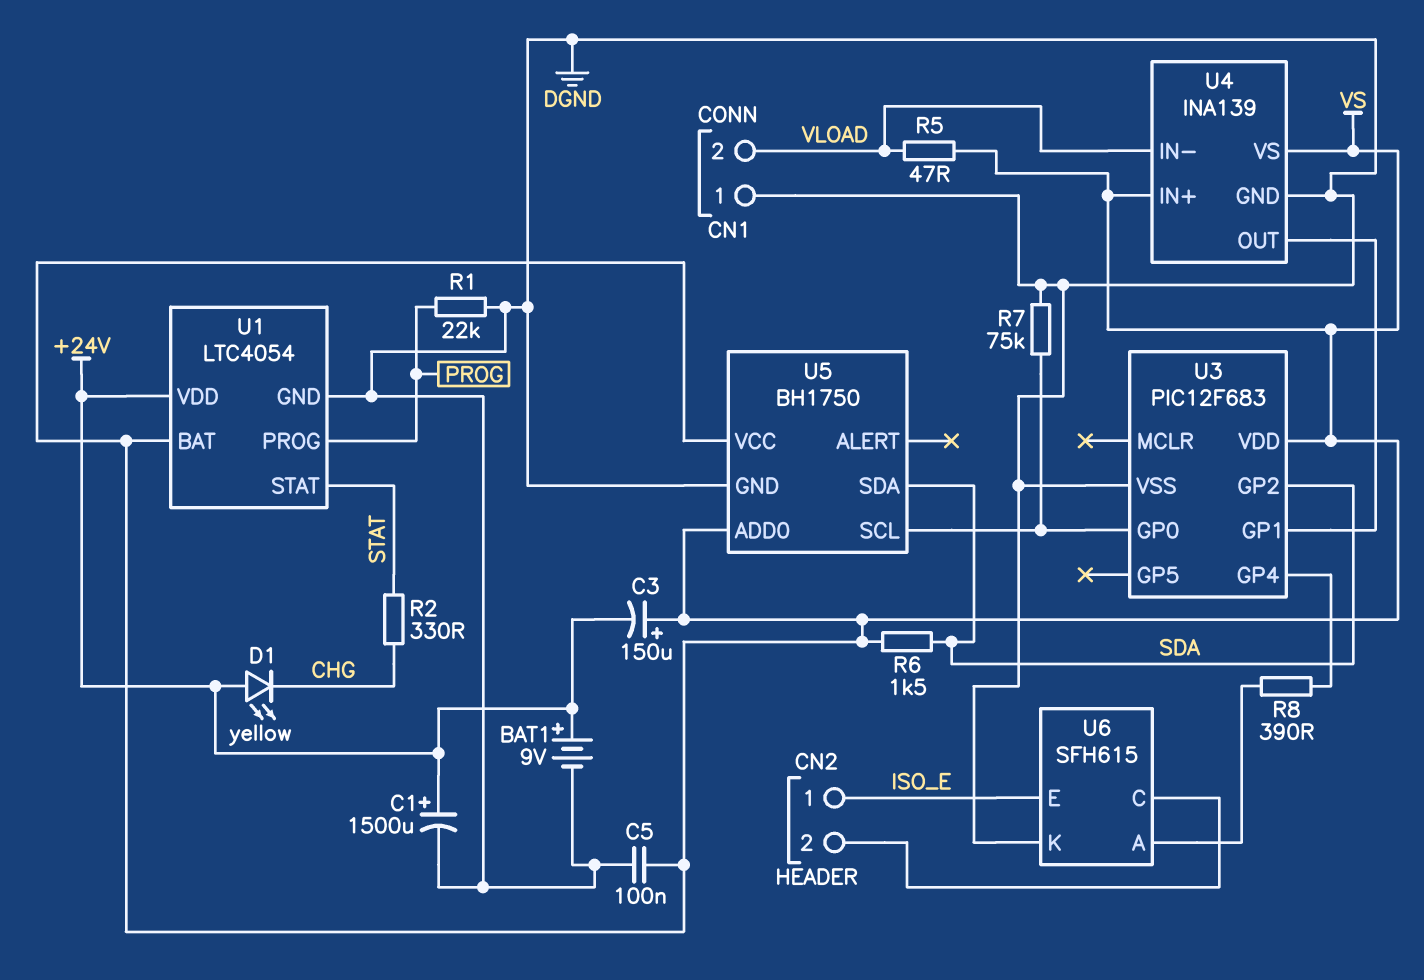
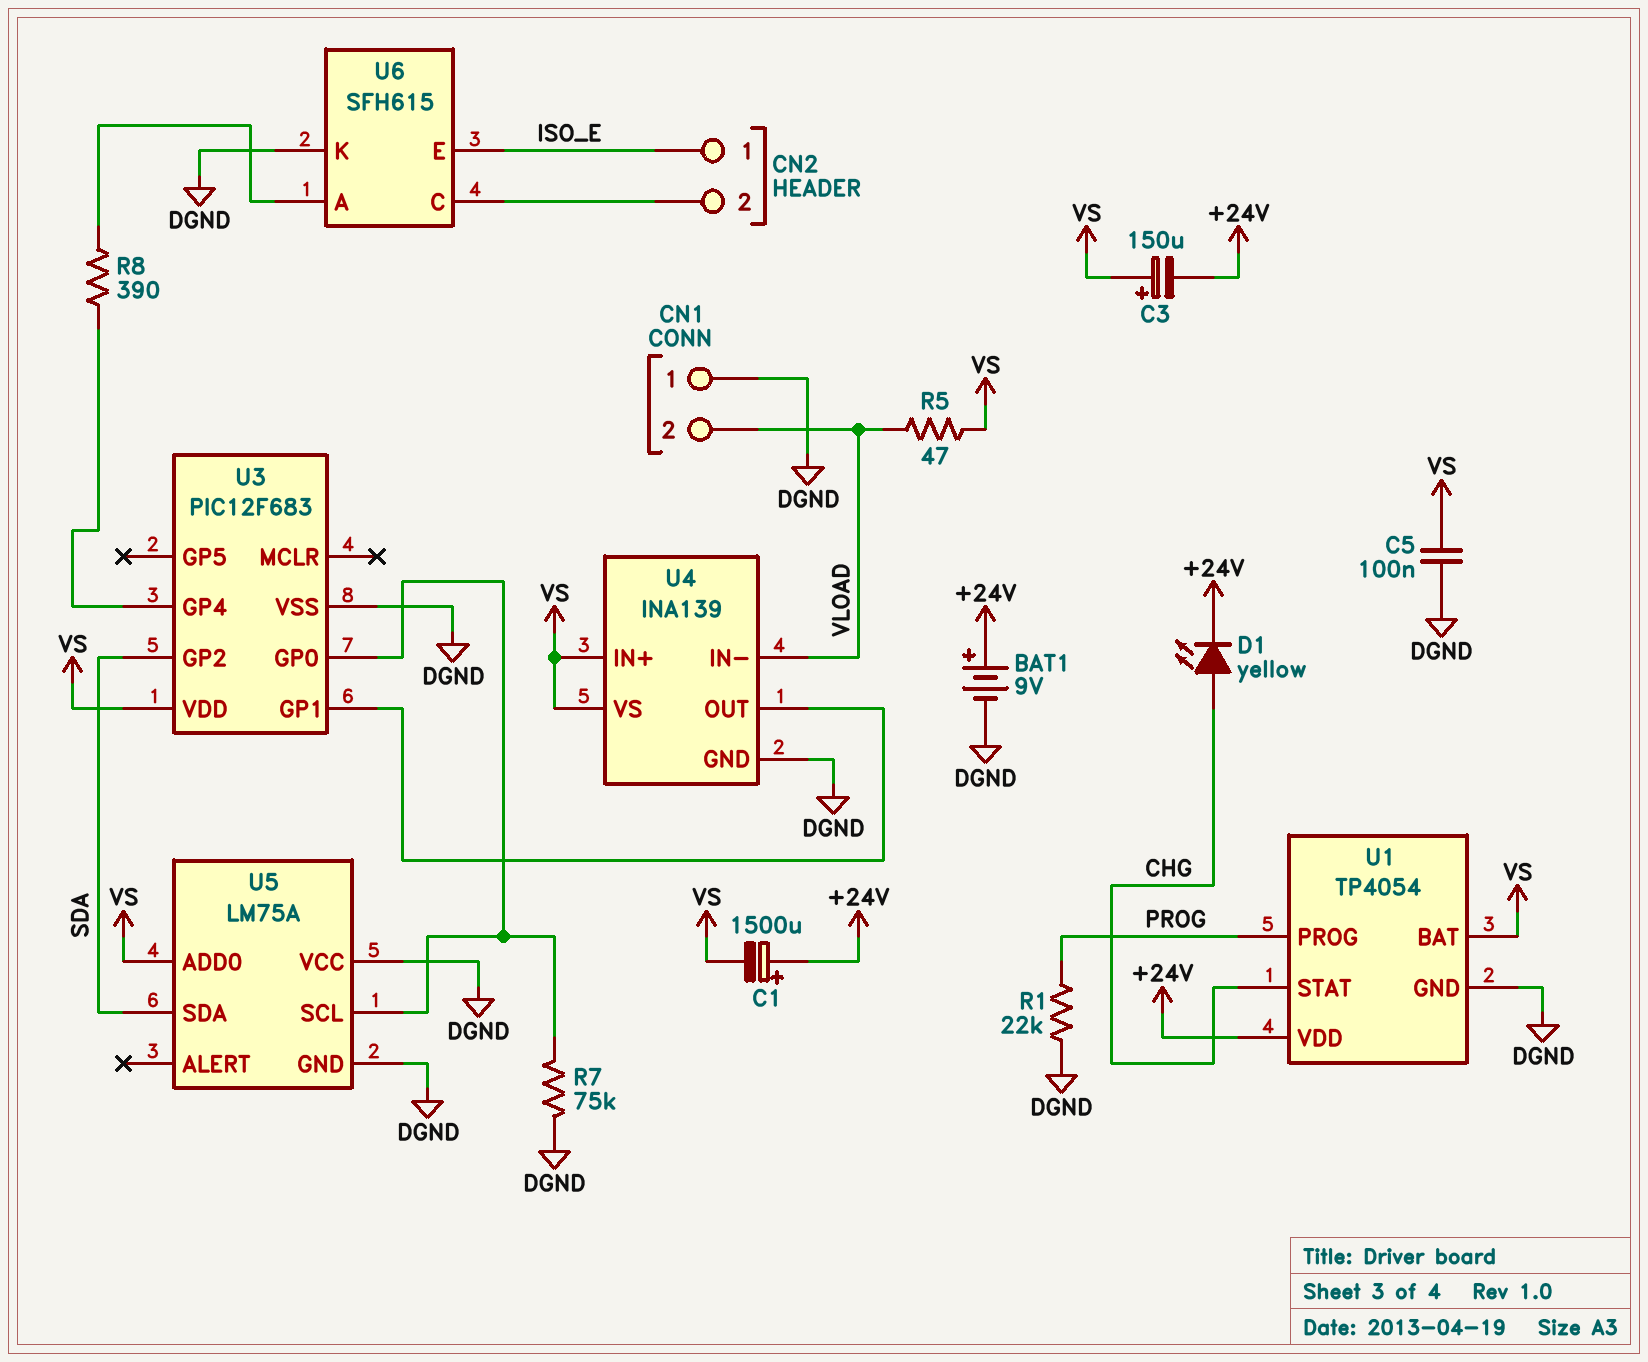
C1: 1500uF (plus +24V, minus DGND) -> 1500uF (plus +24V, minus VS)
D1: LED yellow (A +24V, K CHG) -> LED yellow (A CHG, K +24V)
R2: 330 (CHG, STAT) -> none
R6: 1.5k (SDA, VS) -> none
U1: LTC4054 -> TP4054
U1 pin STAT: STAT -> CHG
U5: BH1750 -> LM75A
U5 pin VCC: VS -> DGND

